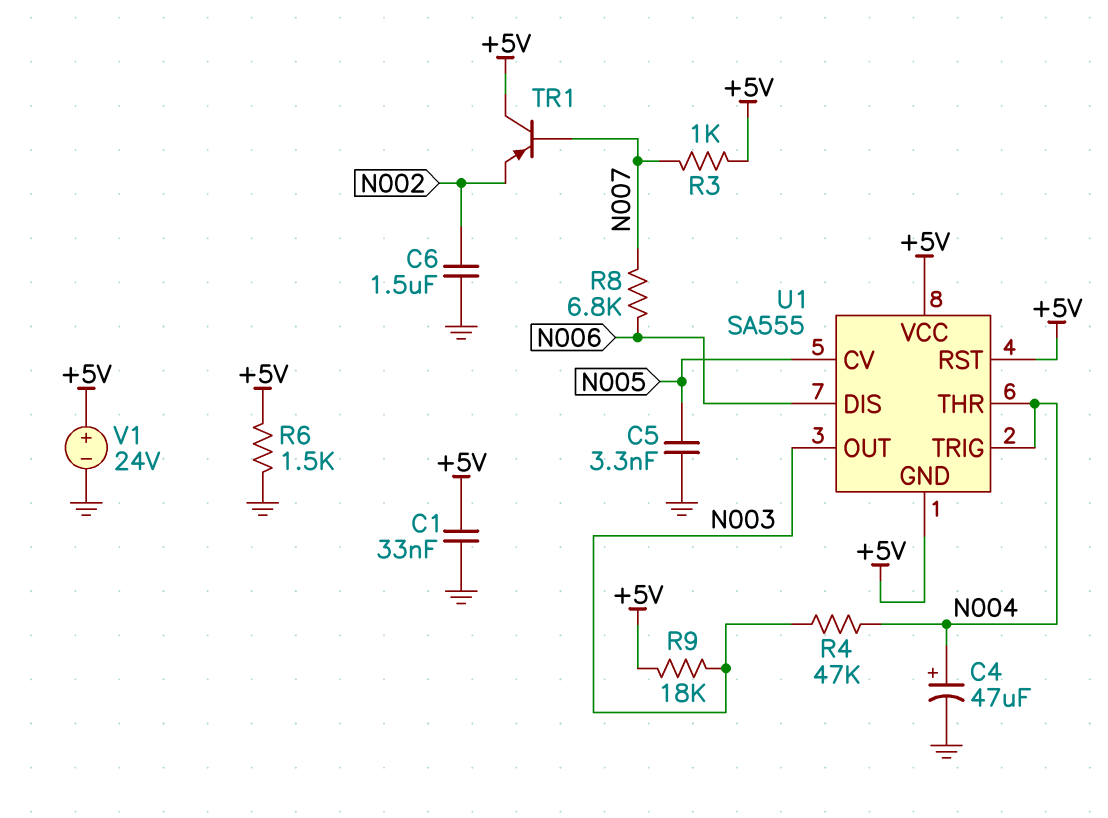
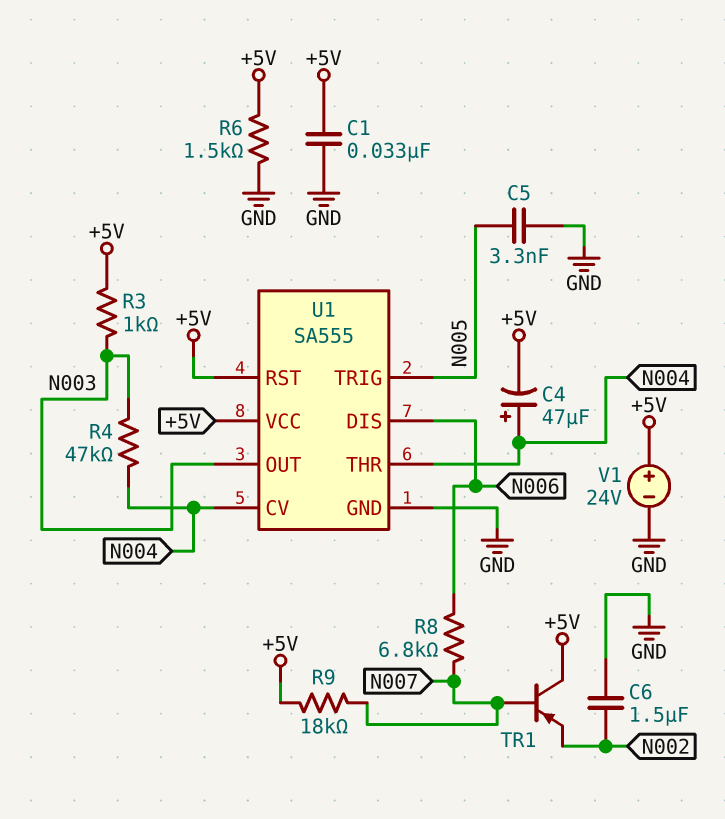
C4: 47uF (plus N004, minus GND) -> 47uF (plus N004, minus +5V)
R3: 1k (+5V, N007) -> 1k (+5V, N003)
R9: 18k (+5V, N003) -> 18k (+5V, N007)
U1 pin CV: N005 -> N004
U1 pin GND: +5V -> GND
U1 pin TRIG: N004 -> N005

